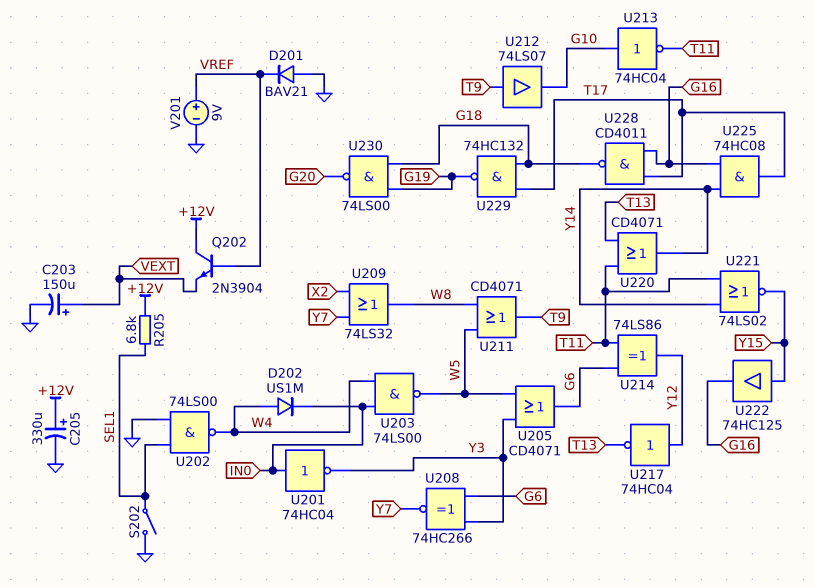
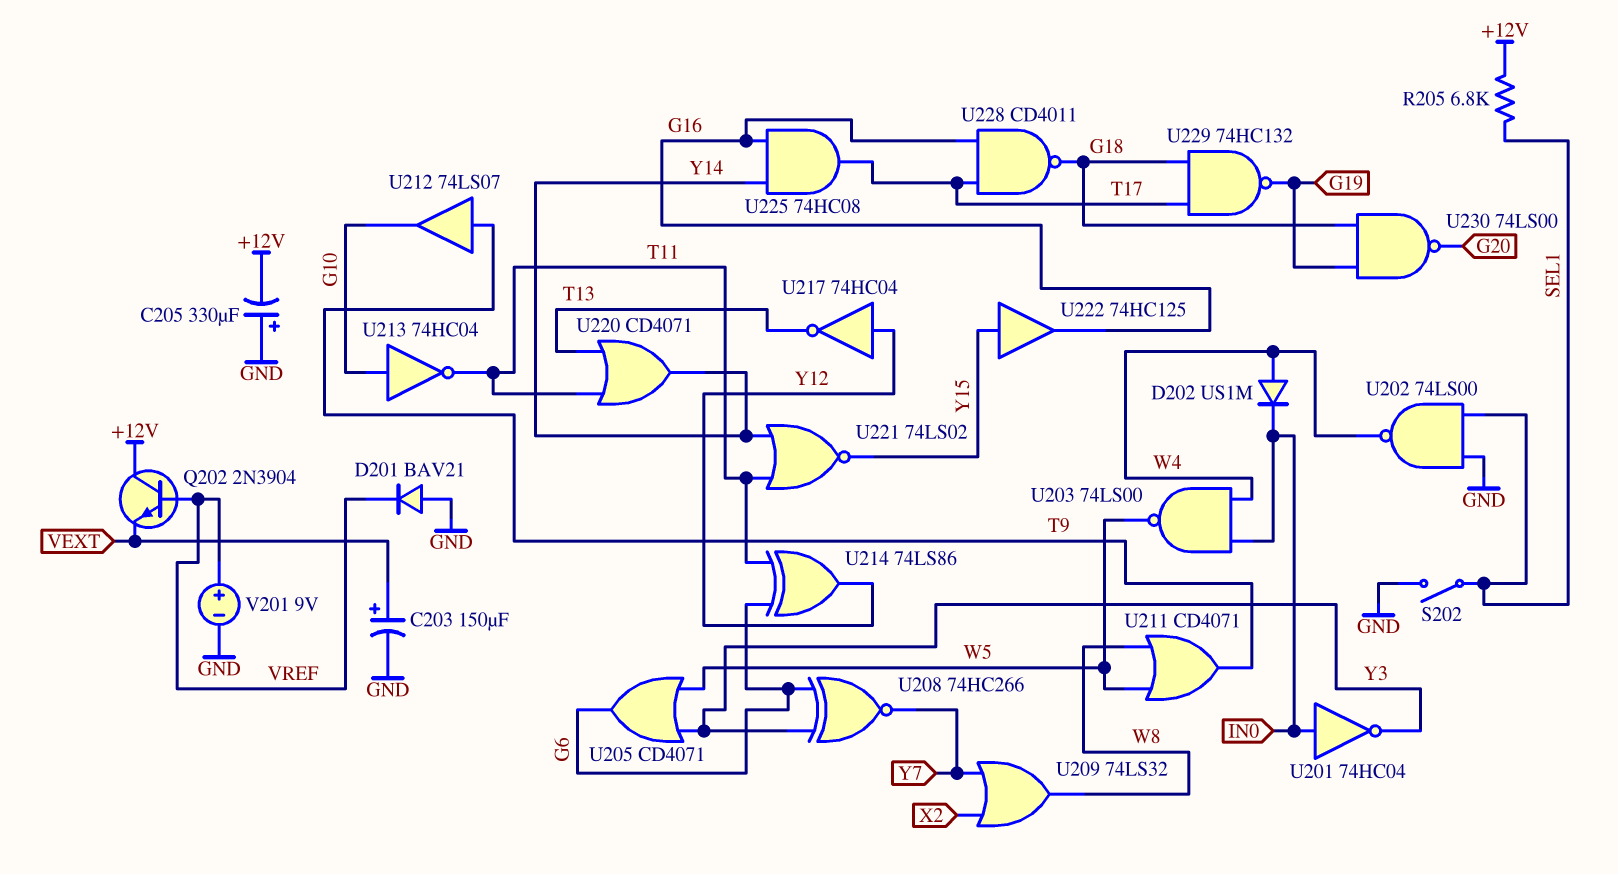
C205: 330uF (plus +12V, minus GND) -> 330uF (plus GND, minus +12V)

